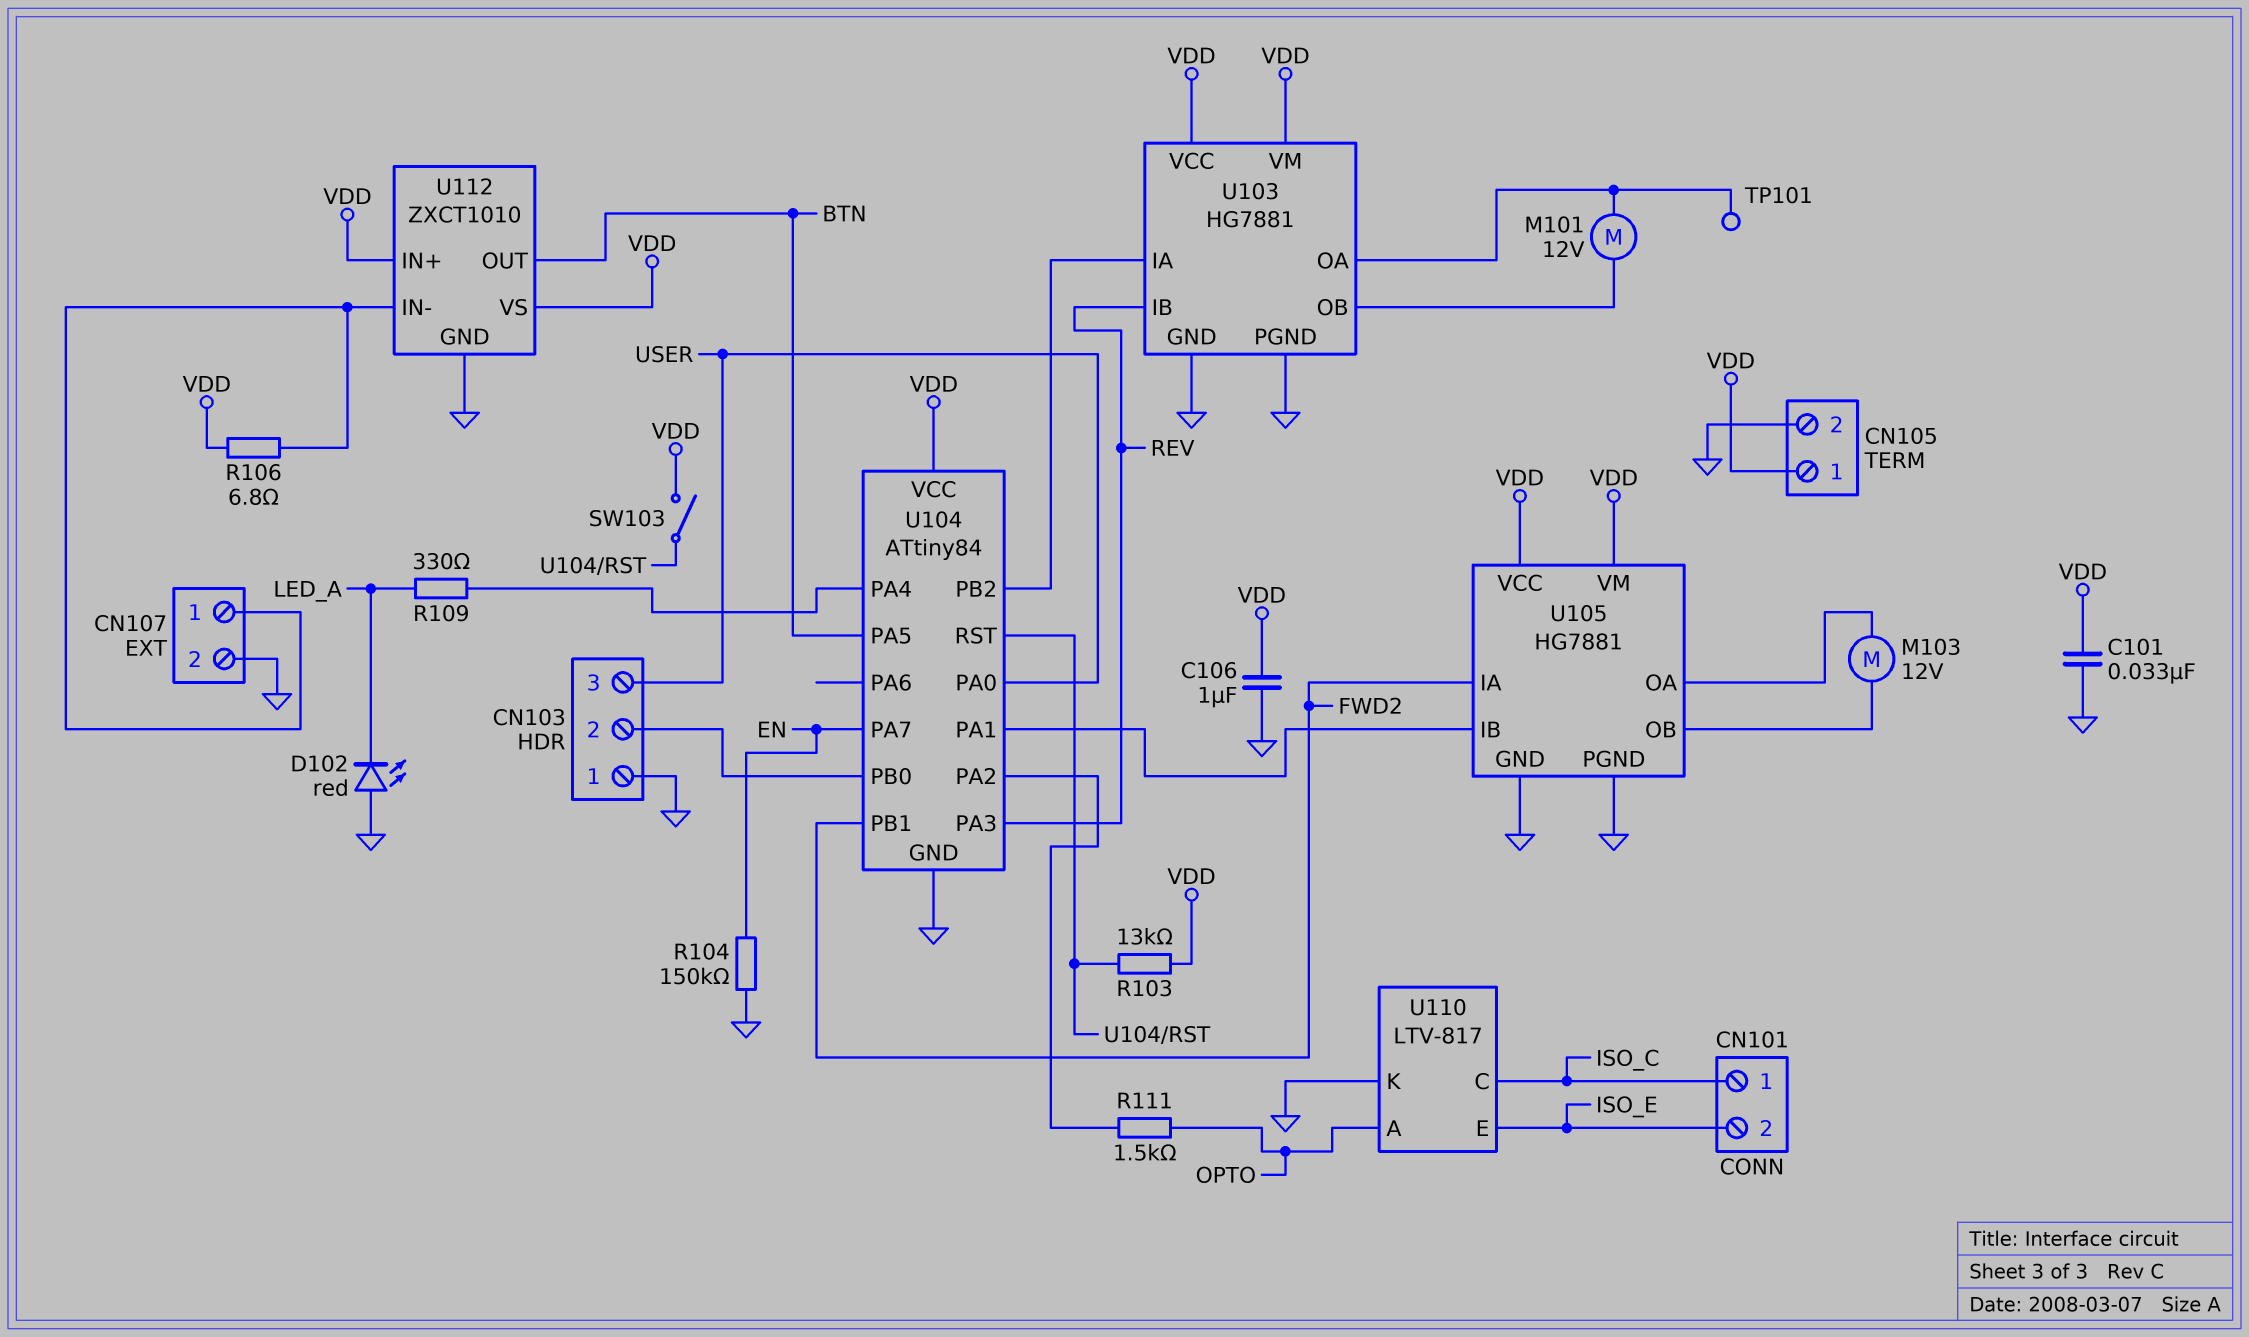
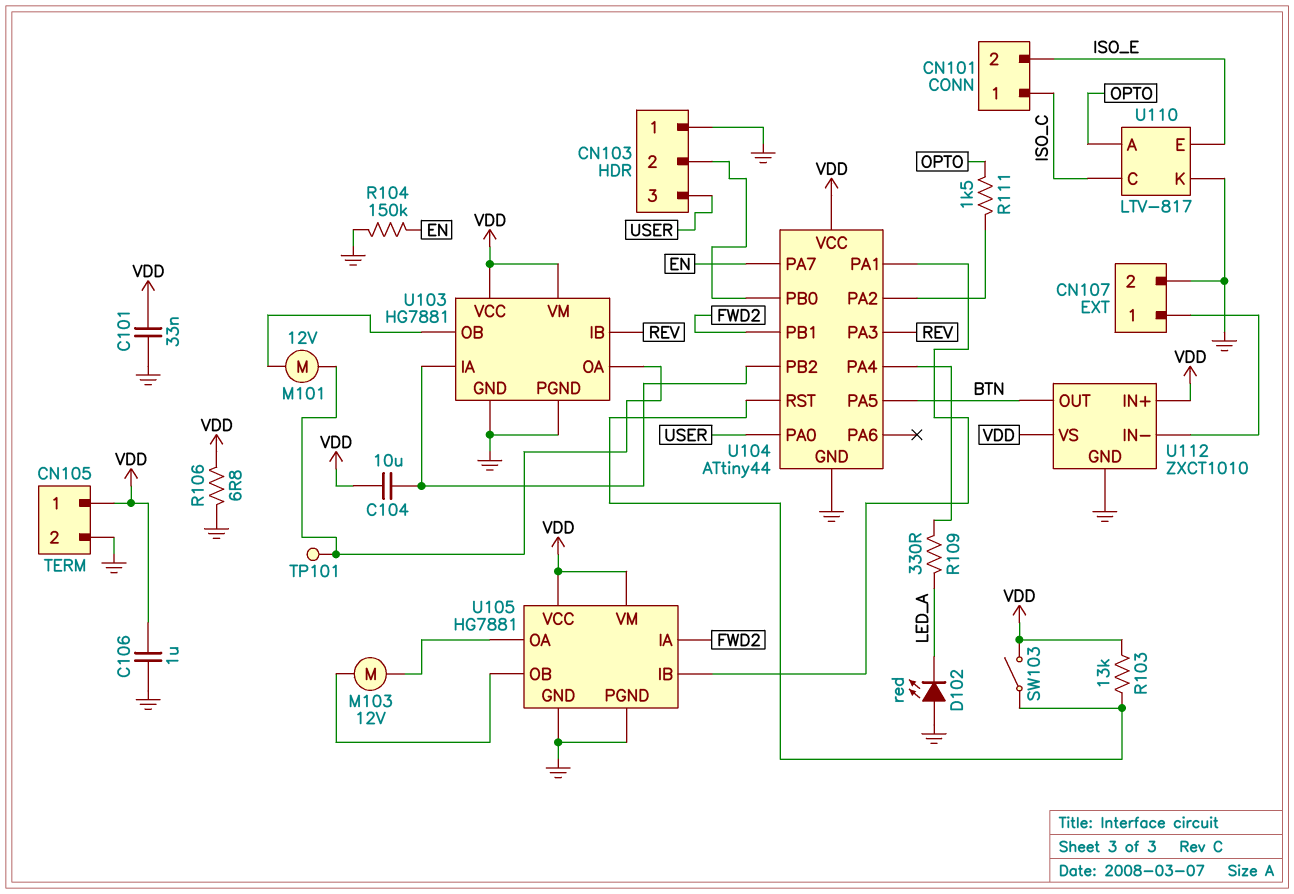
C104: none -> 10uF (U103/IA, VDD)
R106: 6.8 (CN107/1, VDD) -> 6.8 (GND, VDD)
U104: ATtiny84 -> ATtiny44

